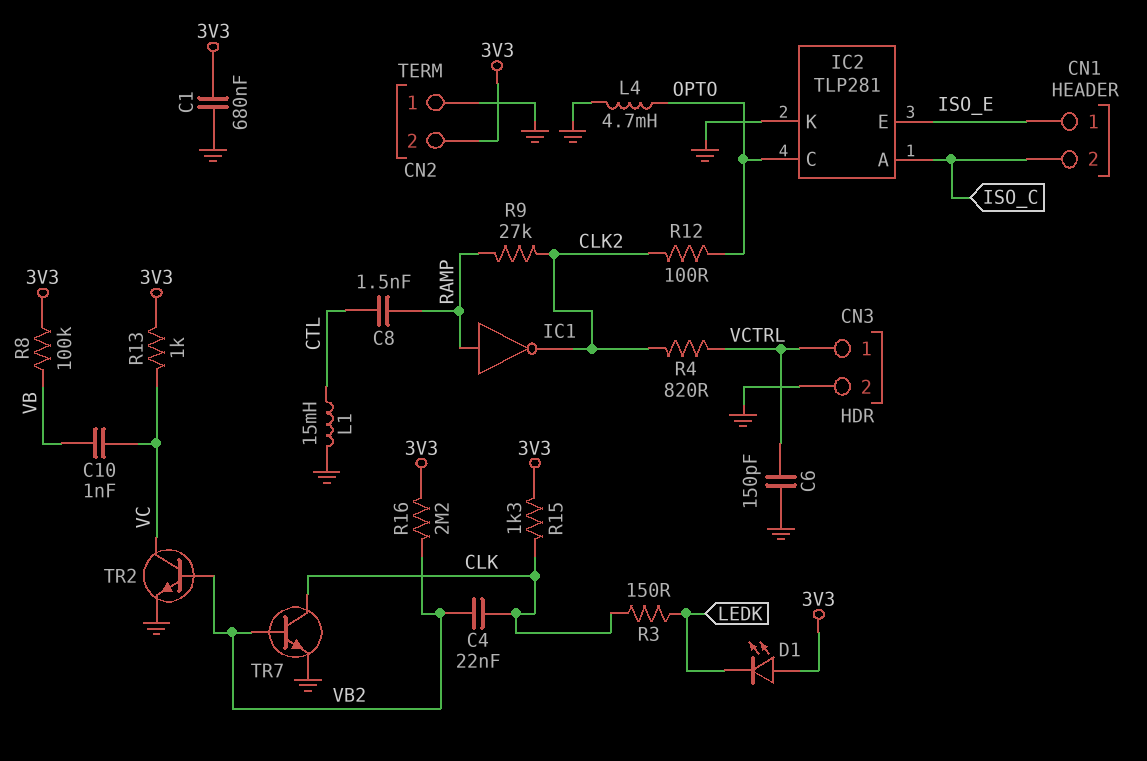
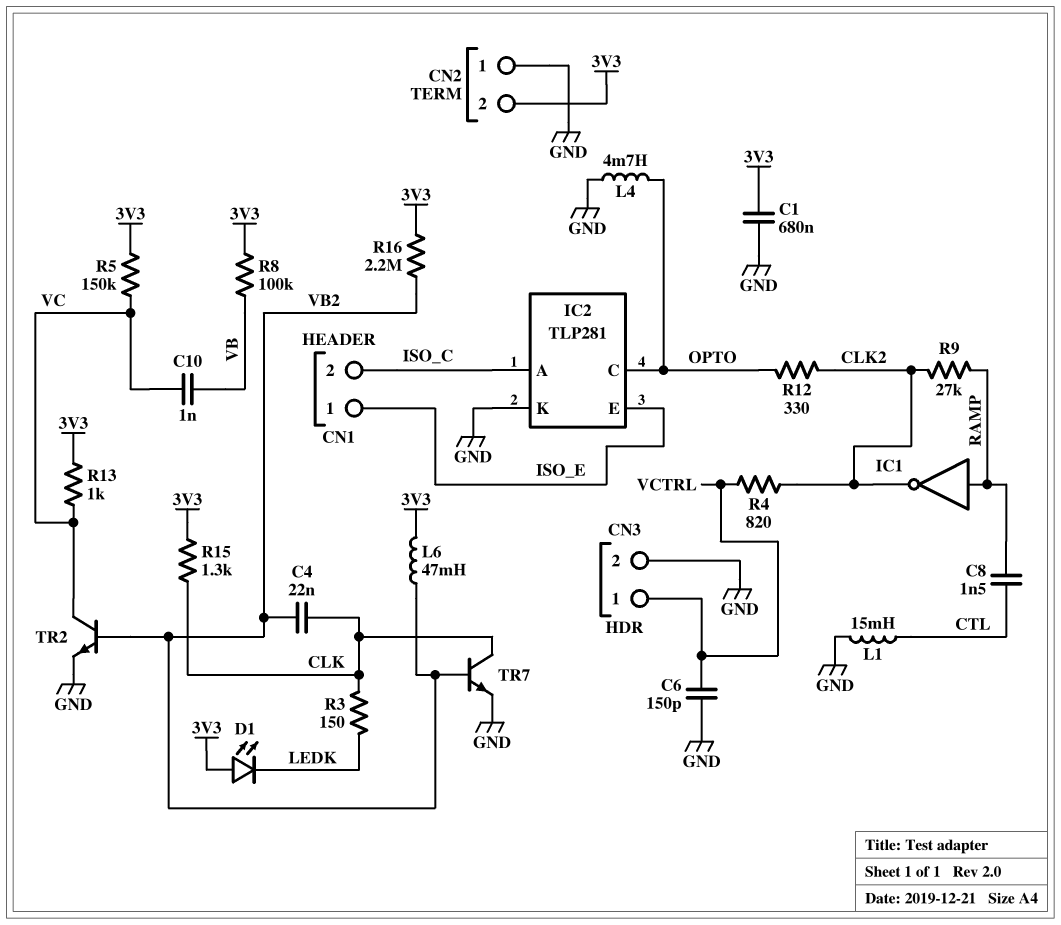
L6: none -> 47mH (3V3, VB2)
R5: none -> 150k (3V3, VC)
R12: 100 (CLK2, OPTO) -> 330 (CLK2, OPTO)

